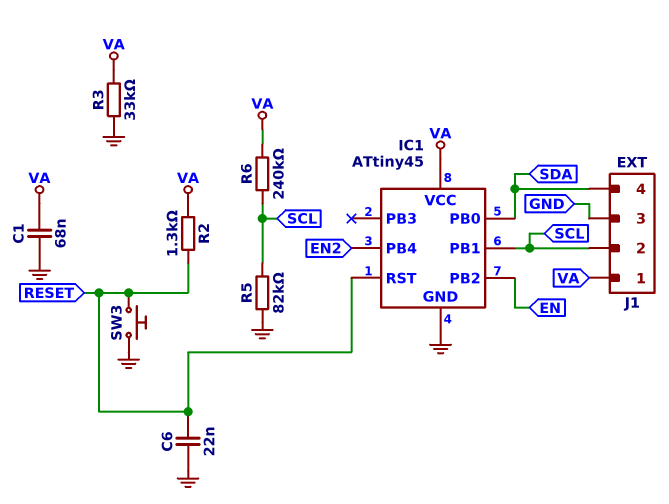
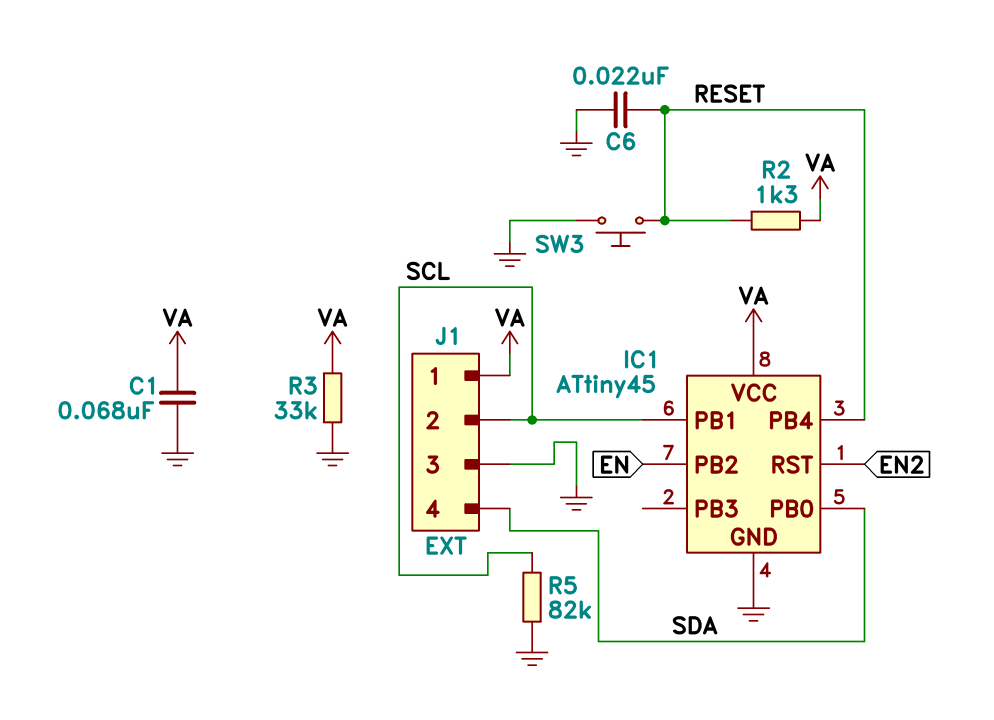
IC1 pin PB4: EN2 -> RESET
IC1 pin RST: RESET -> EN2
R6: 240k (SCL, VA) -> none

